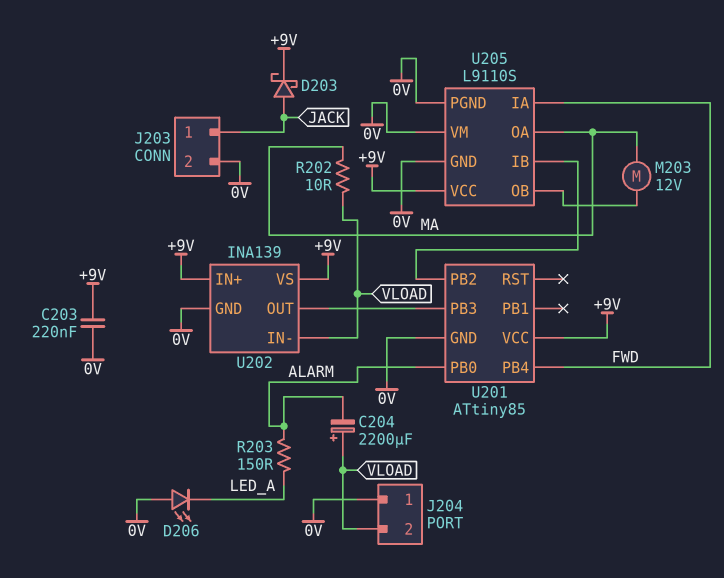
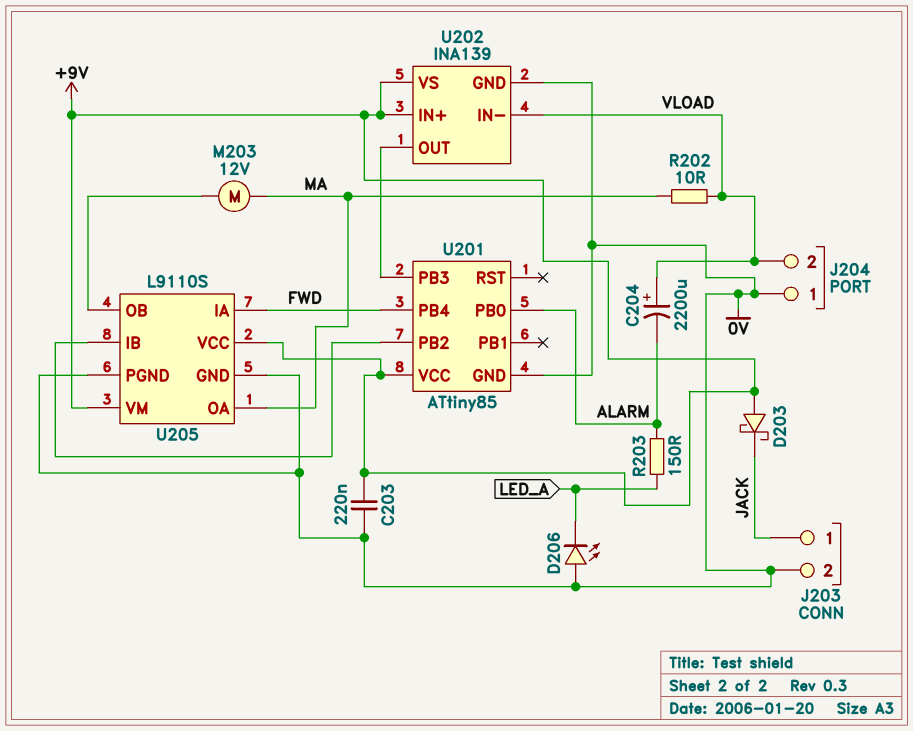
D203: schottky (A JACK, K +9V) -> schottky (A +9V, K JACK)
U205 pin VM: 0V -> +9V

